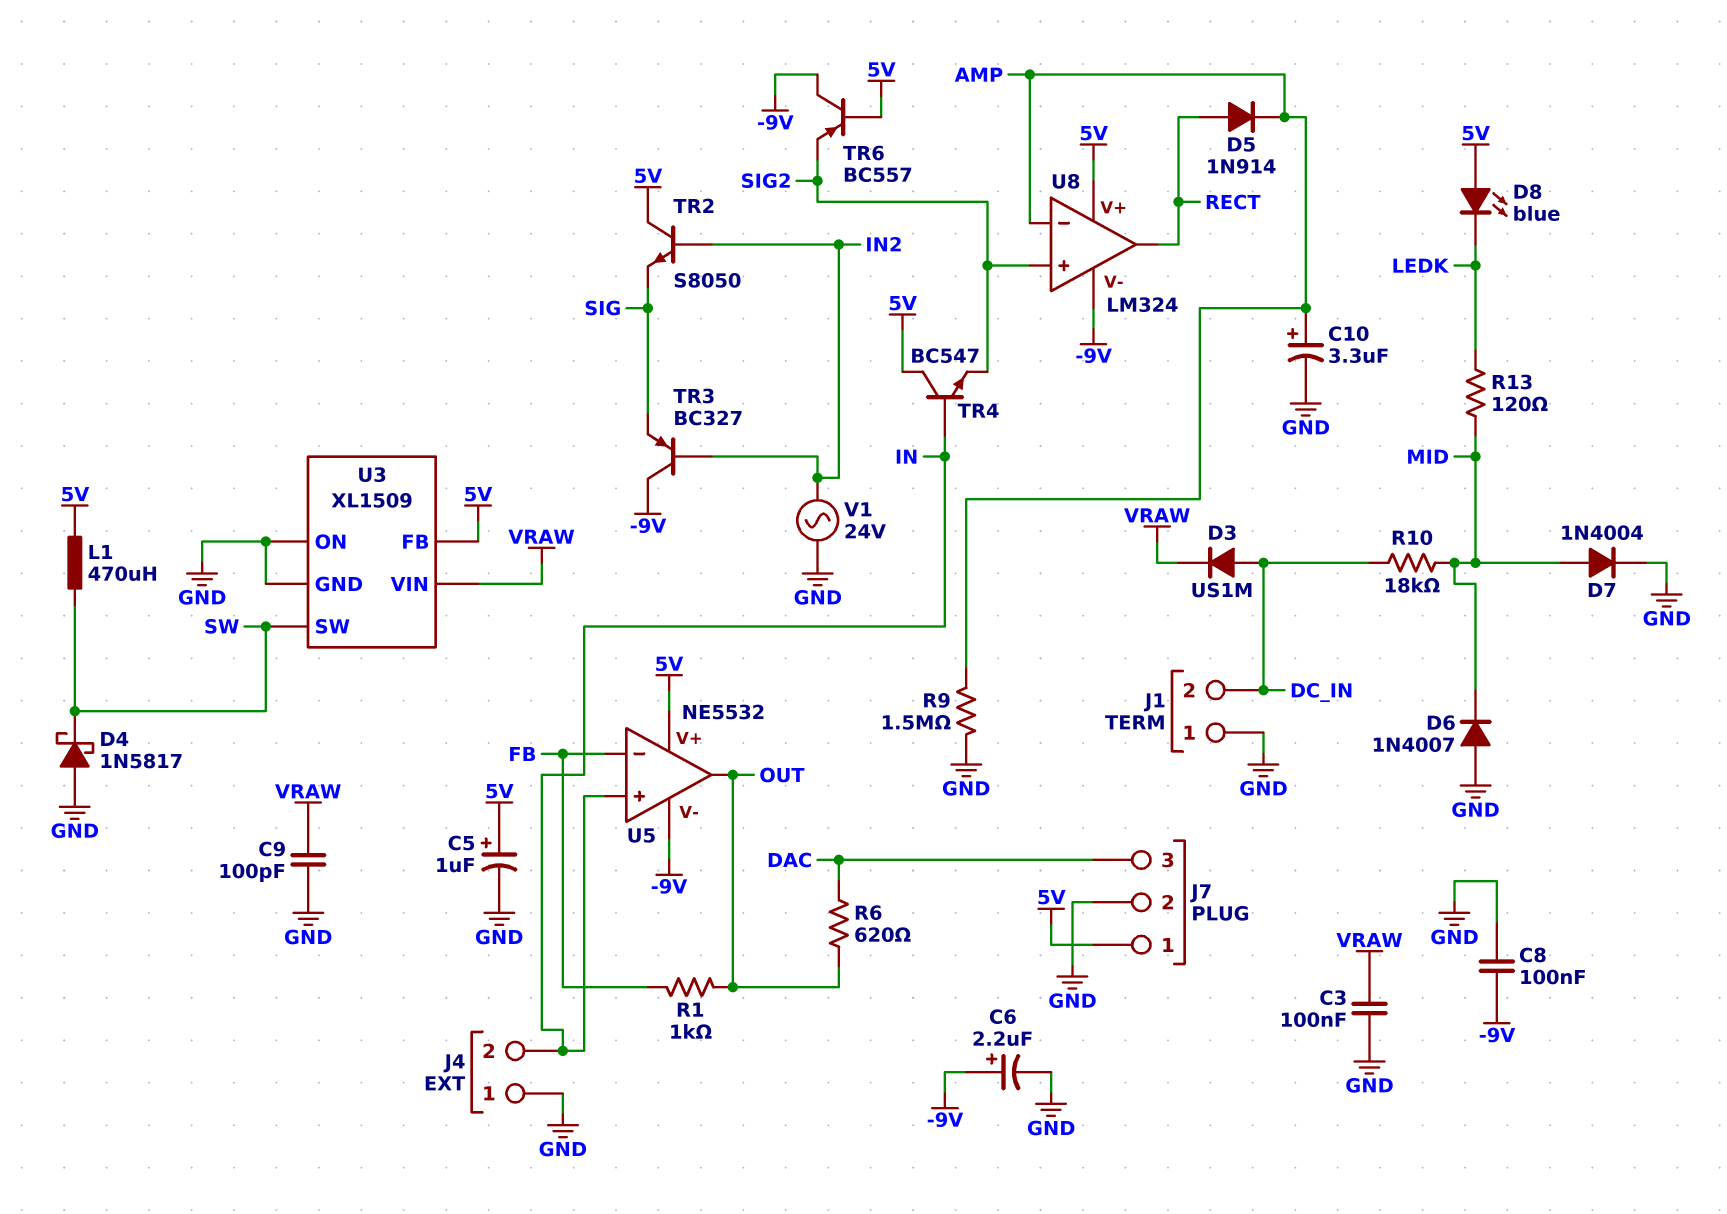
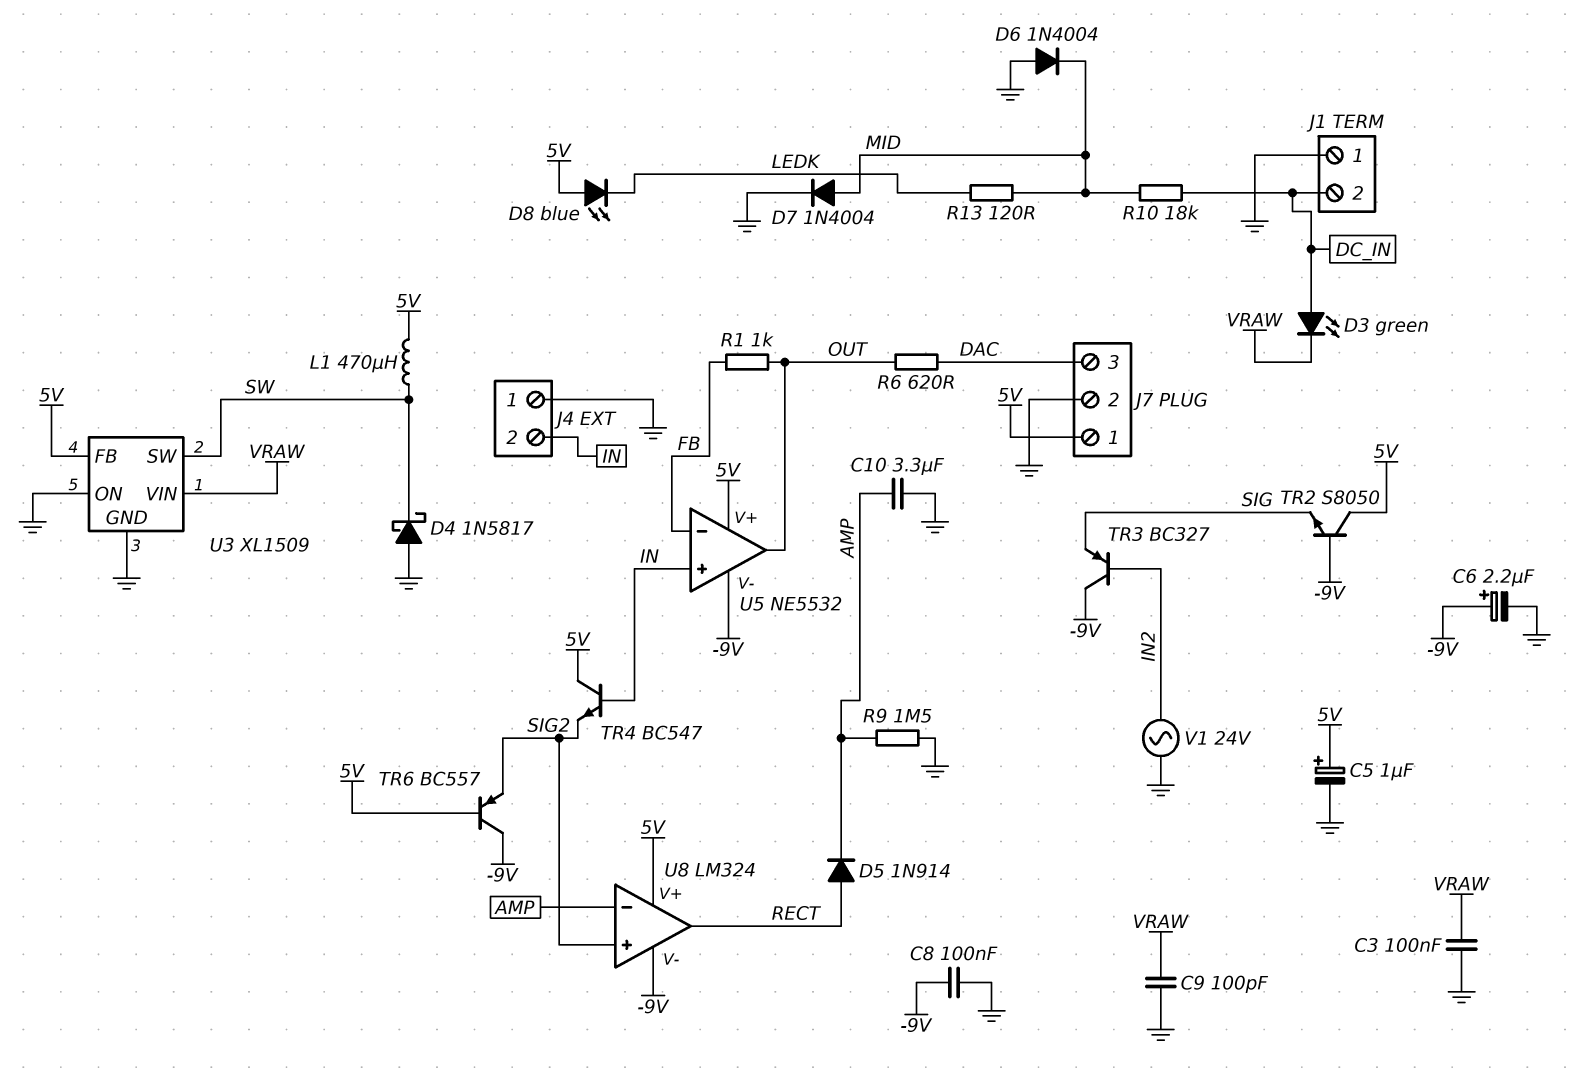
C10: 3.3uF (plus AMP, minus GND) -> 3.3uF (AMP, GND)
D3: diode US1M (A DC_IN, K VRAW) -> LED green (A DC_IN, K VRAW)
D6: diode 1N4007 (A GND, K MID) -> diode 1N4004 (A GND, K MID)
TR2: NPN S8050 (B IN2, C 5V, E SIG) -> NPN S8050 (B -9V, C 5V, E SIG)

